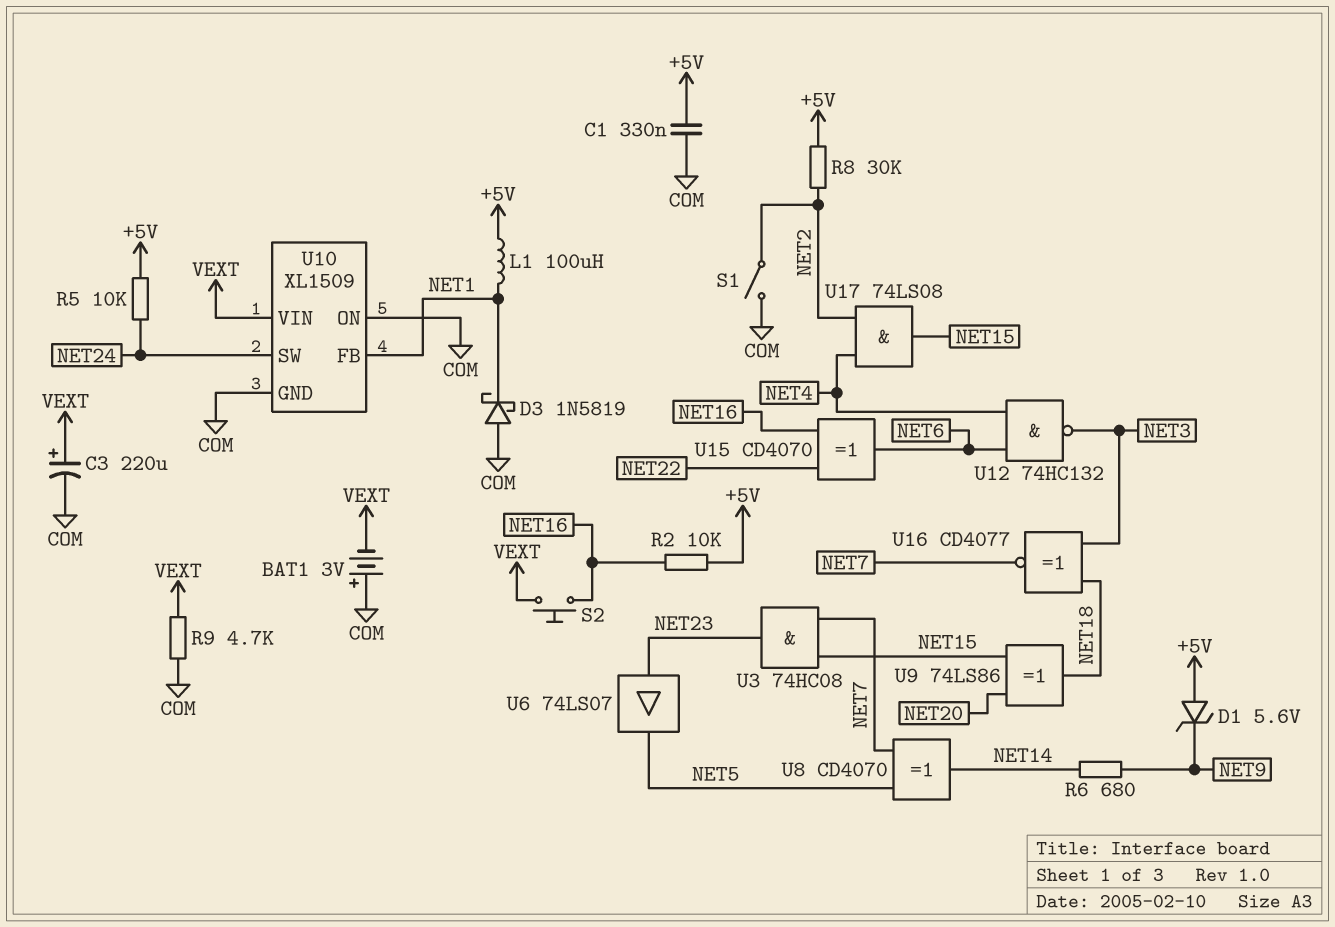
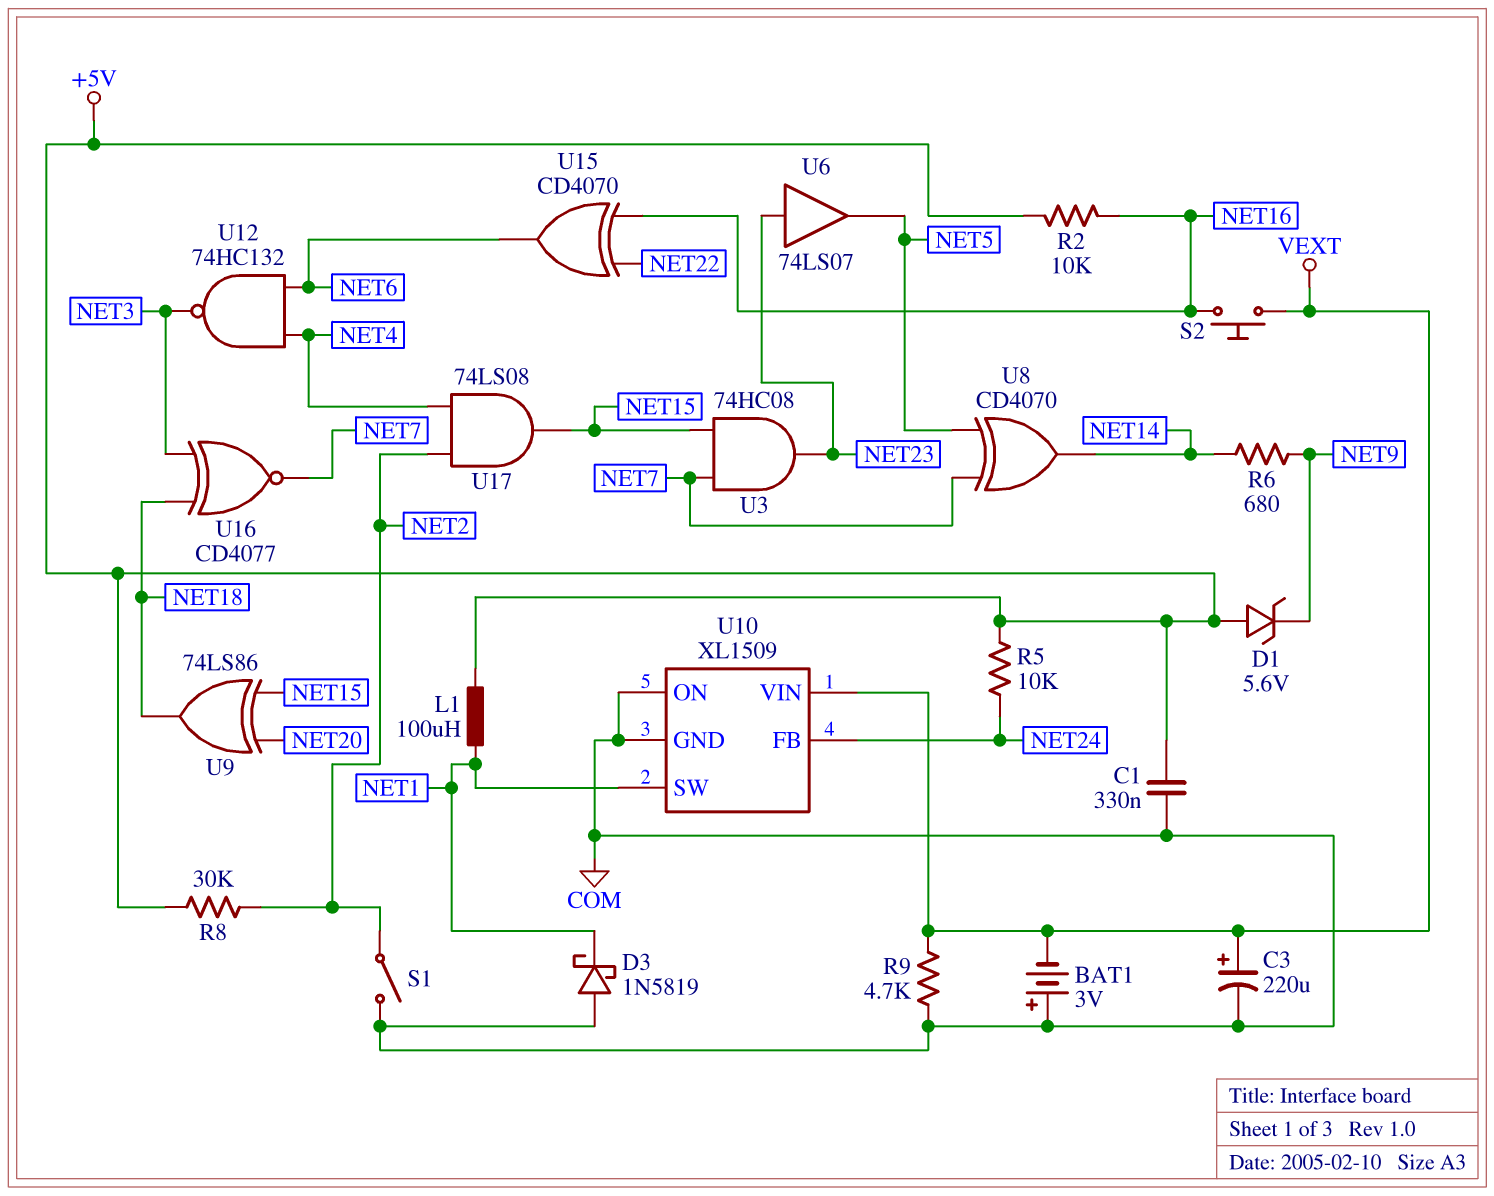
U10 pin FB: NET1 -> NET24
U10 pin SW: NET24 -> NET1

